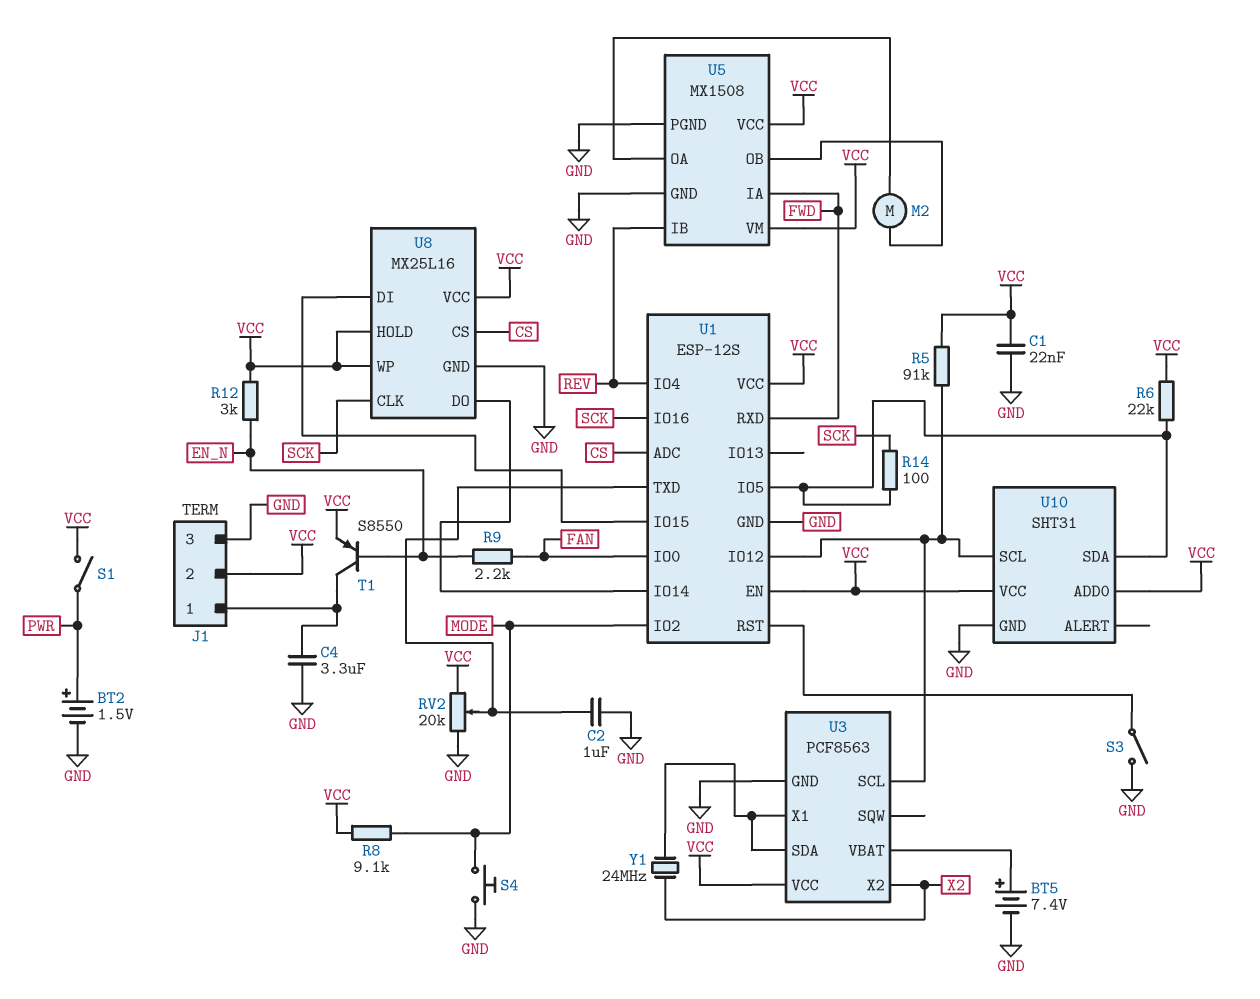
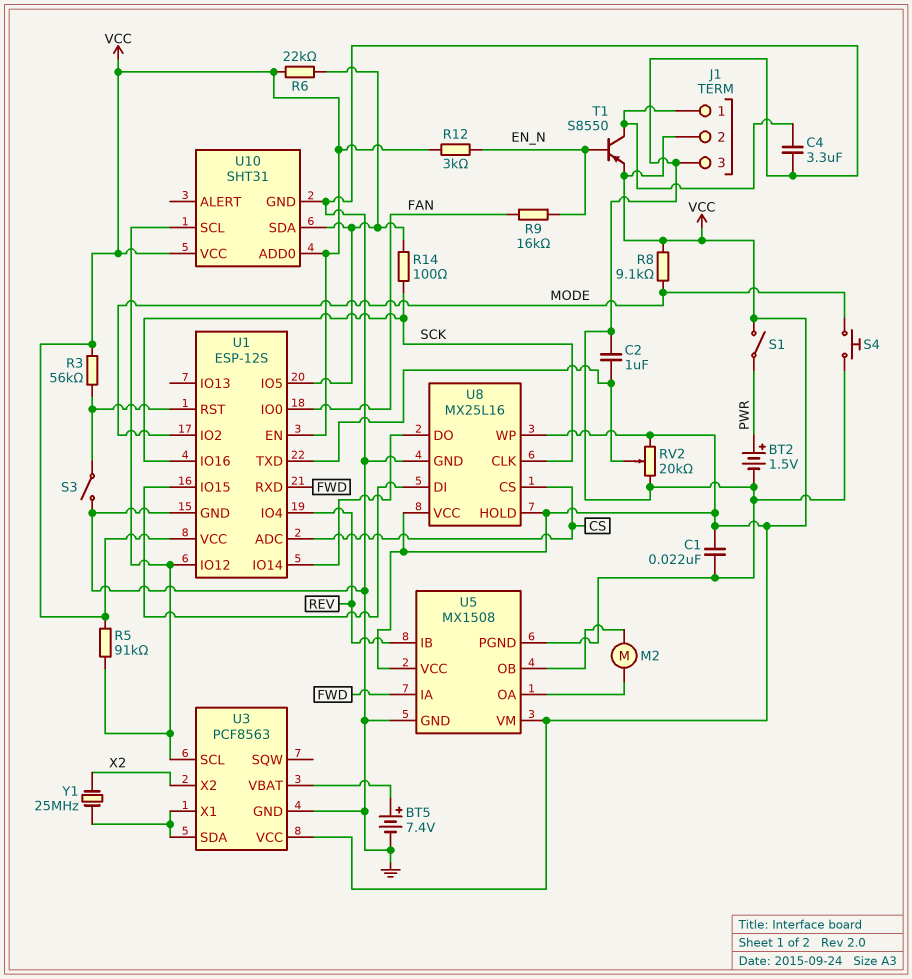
R3: none -> 56k (U1/RST, VCC)
R9: 2.2k (EN_N, FAN) -> 16k (EN_N, FAN)
Y1: 24MHz (U3/SDA, X2) -> 25MHz (U3/SDA, X2)

